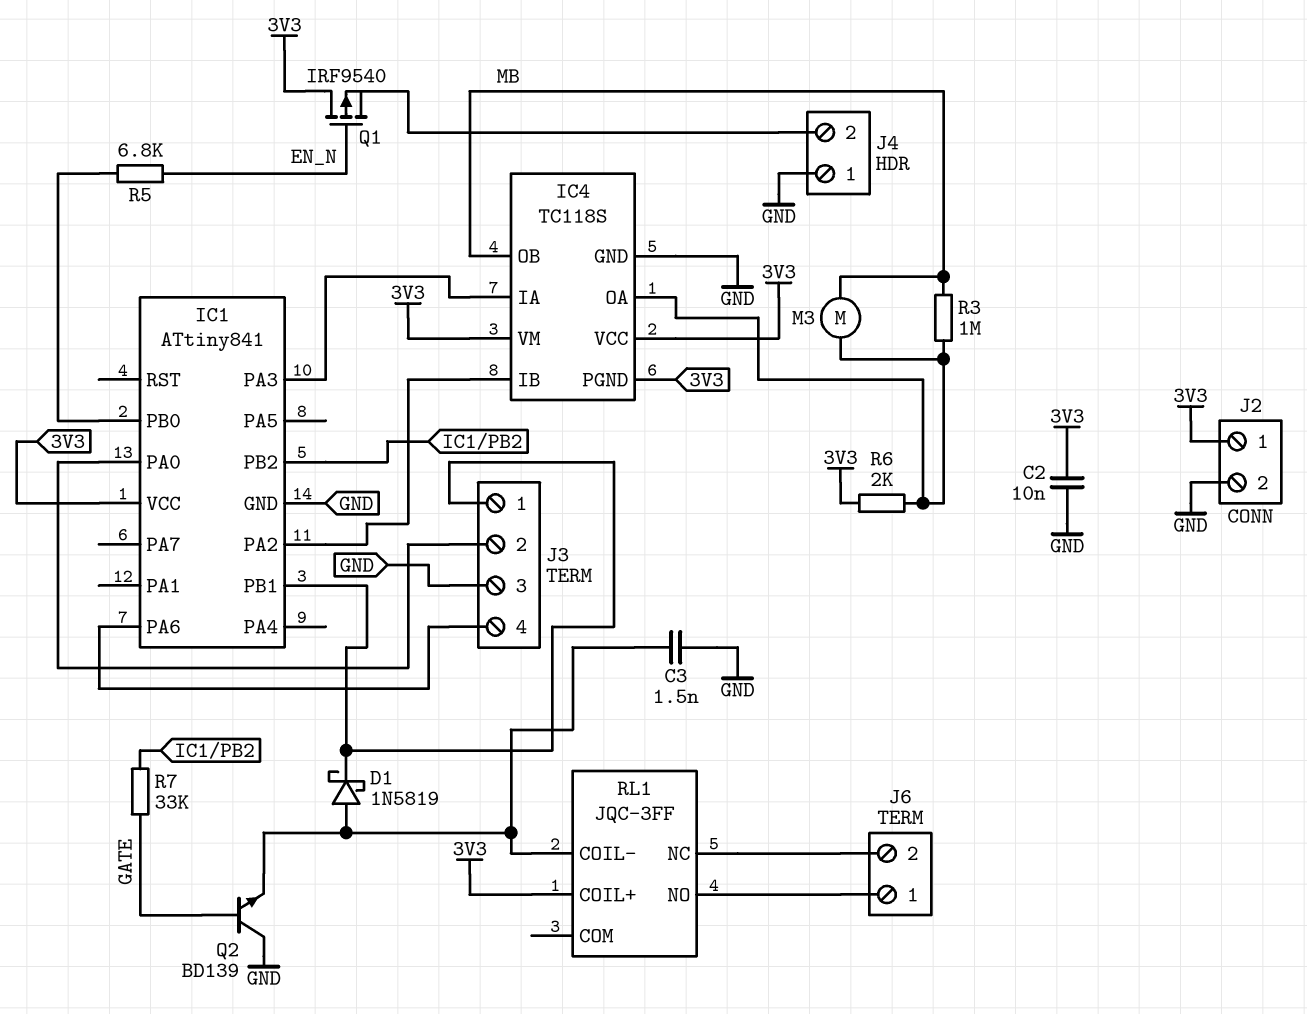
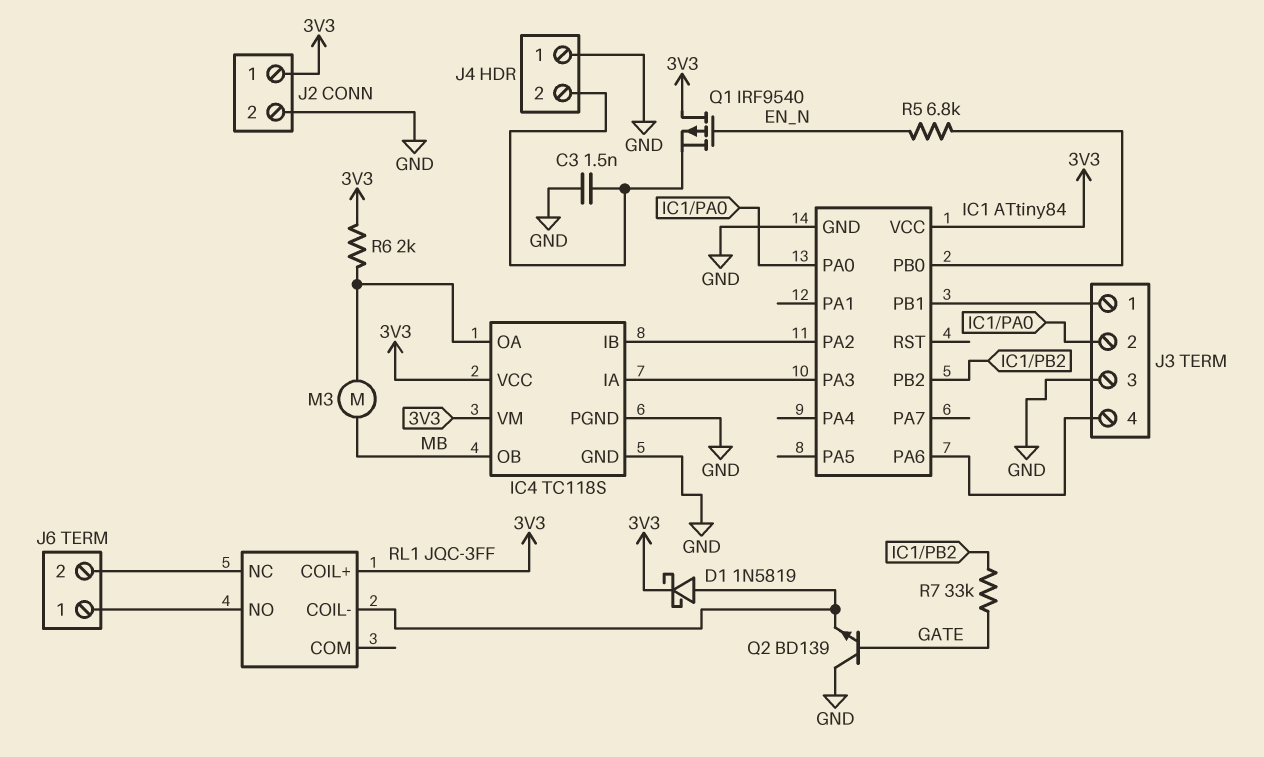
C2: 10nF (3V3, GND) -> none
C3: 1.5nF (GND, RL1/COIL-) -> 1.5nF (GND, J4/2)
D1: schottky 1N5819 (A RL1/COIL-, K IC1/PB1) -> schottky 1N5819 (A RL1/COIL-, K 3V3)
IC1: ATtiny841 -> ATtiny84
IC4 pin PGND: 3V3 -> GND
R3: 1M (IC4/OA, MB) -> none

